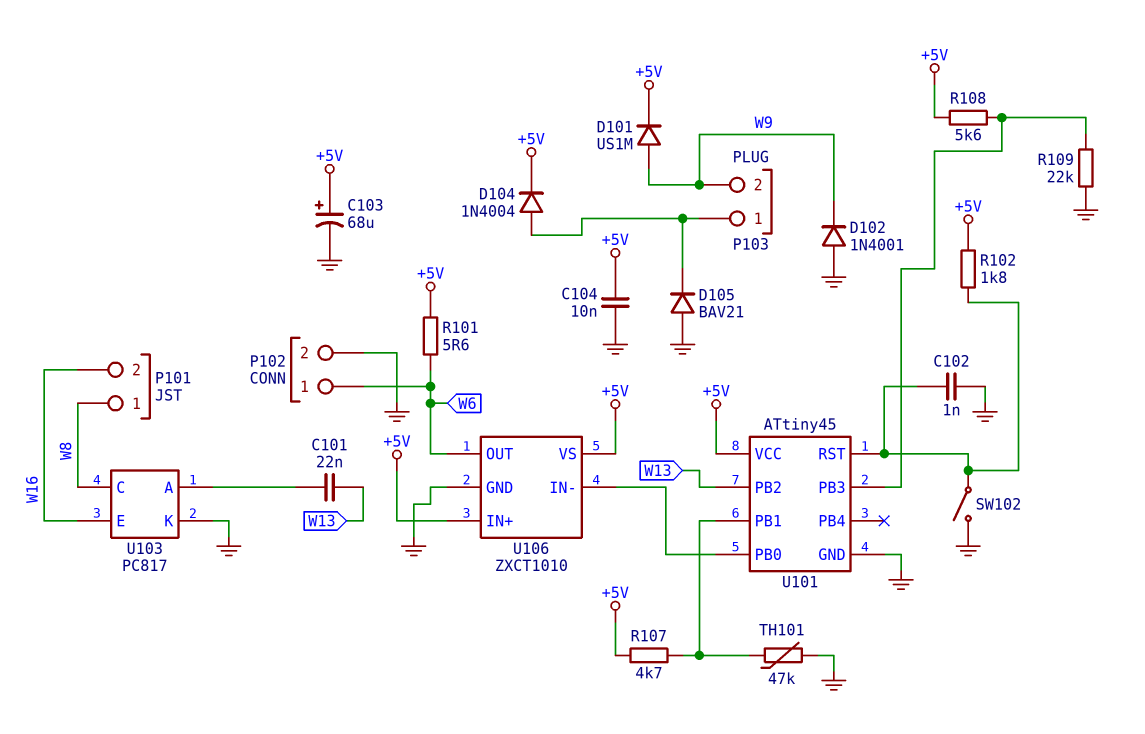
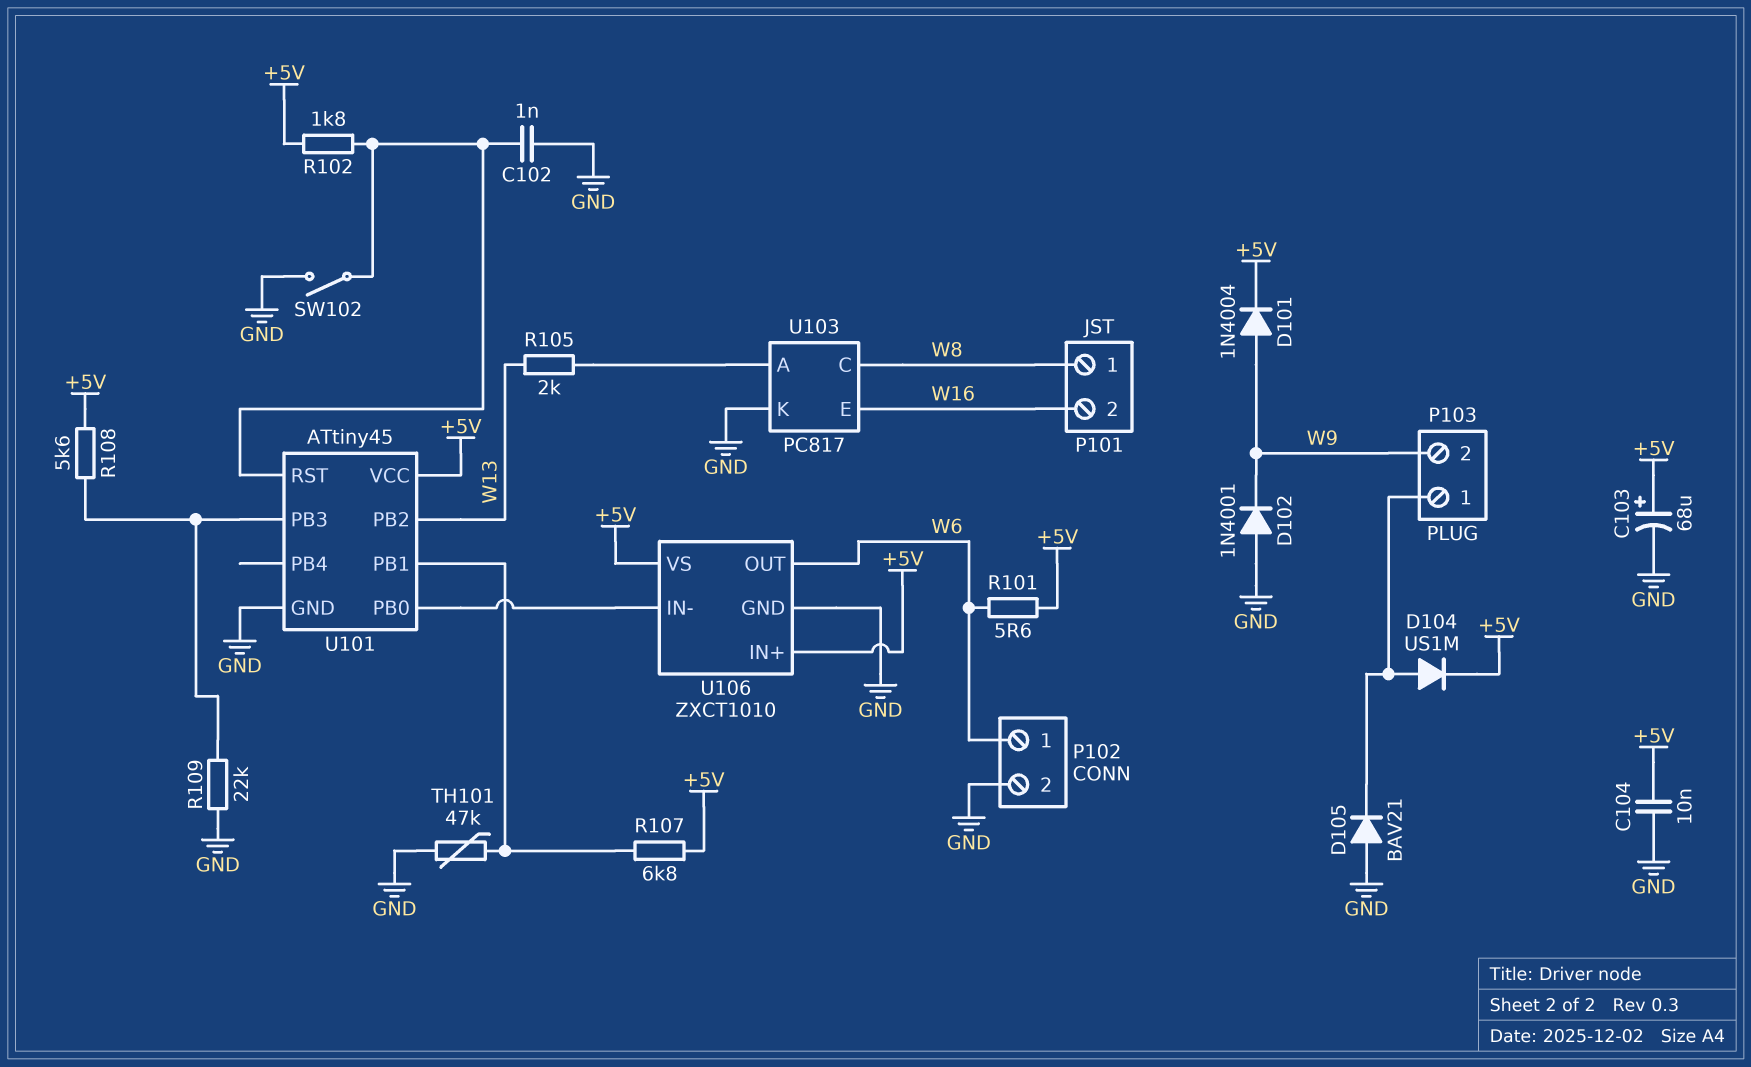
C101: 22nF (U103/A, W13) -> none
D101: diode US1M (A W9, K +5V) -> diode 1N4004 (A W9, K +5V)
D104: diode 1N4004 (A P103/1, K +5V) -> diode US1M (A P103/1, K +5V)
R105: none -> 2k (U103/A, W13)
R107: 4.7k (+5V, U101/PB1) -> 6.8k (+5V, U101/PB1)

